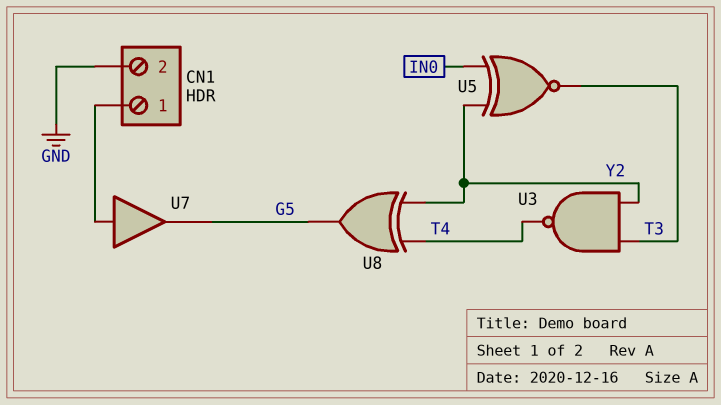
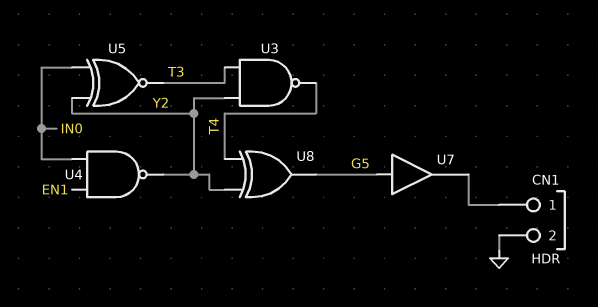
U4: none -> NAND (in EN1, in IN0, out Y2)
U7: buffer (in CN1/1, out G5) -> buffer (in G5, out CN1/1)

